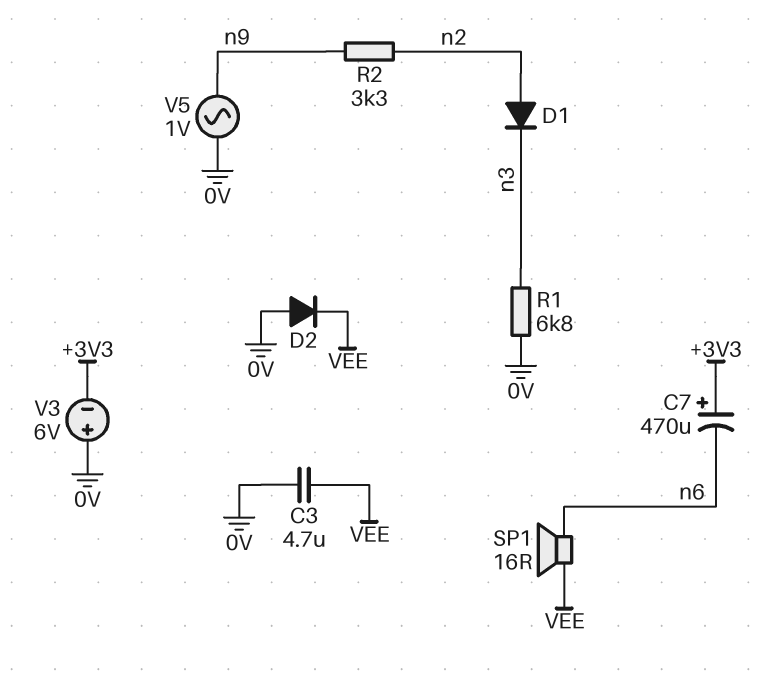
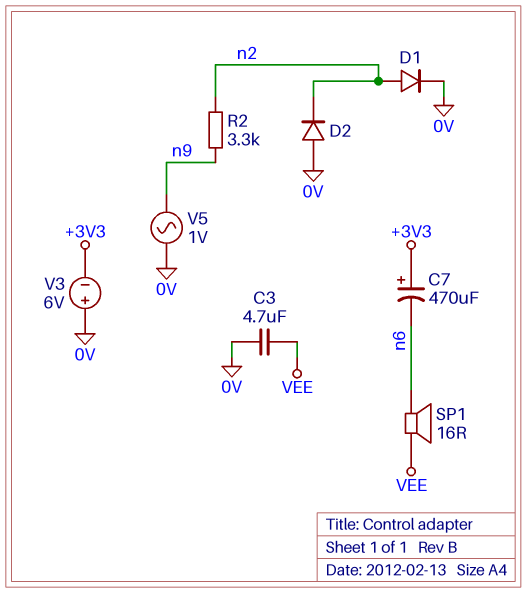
D1: diode (A n2, K n3) -> diode (A n2, K 0V)
D2: diode (A 0V, K VEE) -> diode (A 0V, K n2)
R1: 6.8k (0V, n3) -> none

